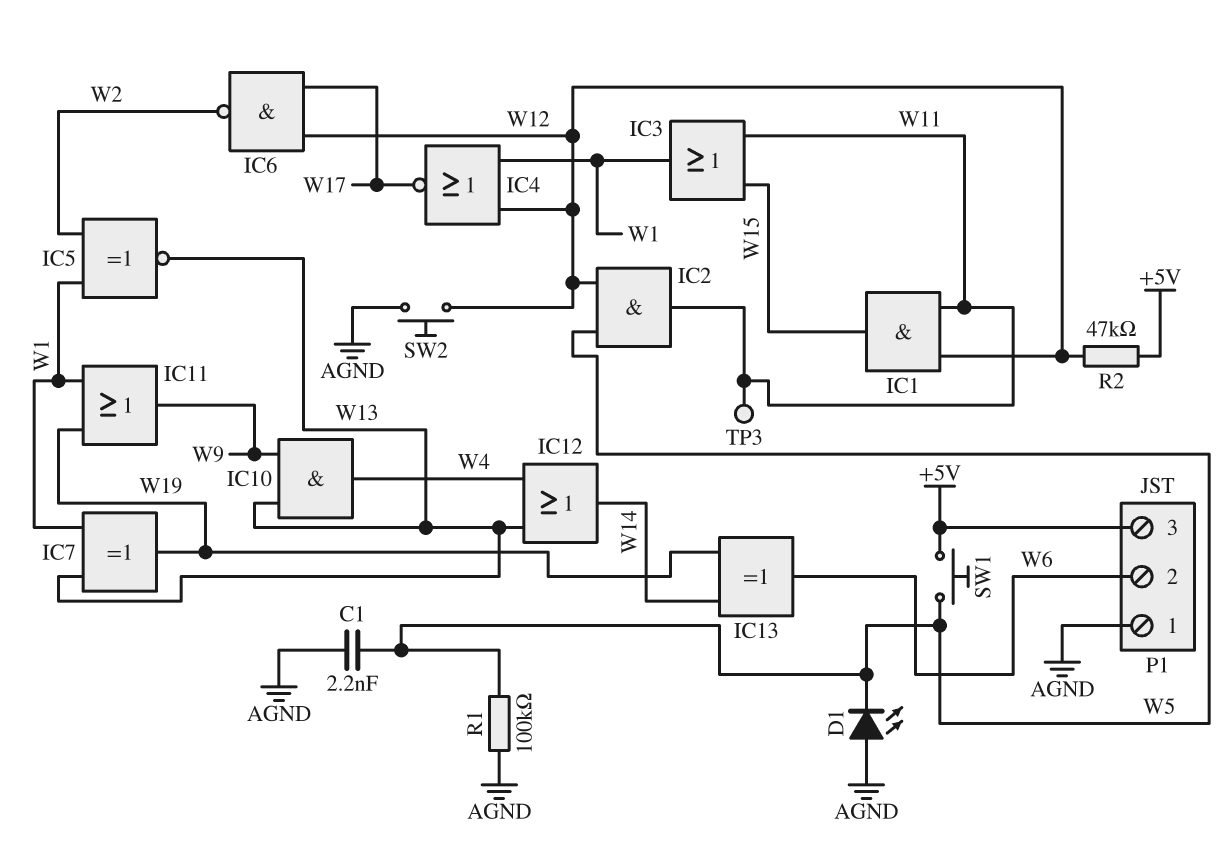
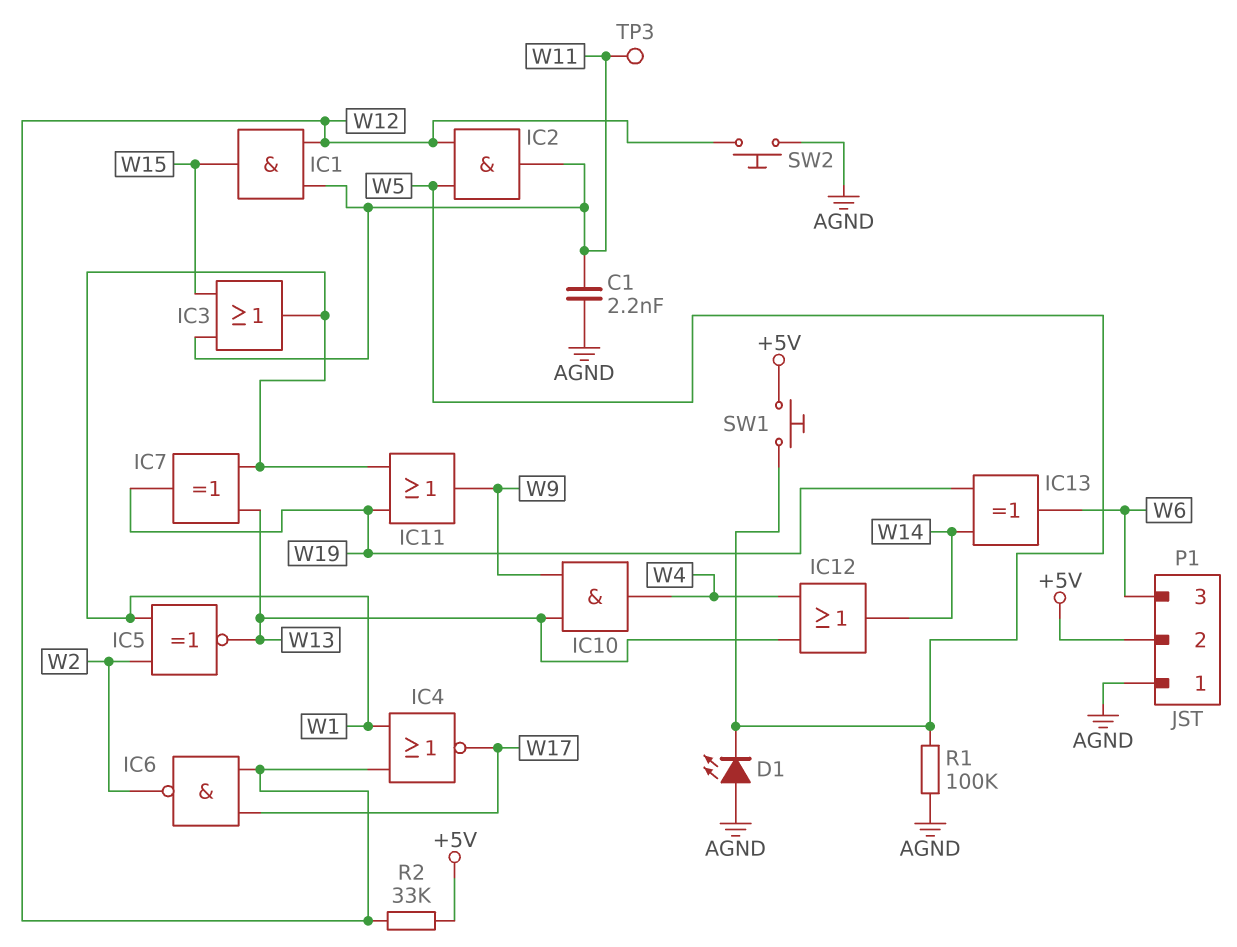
C1: 2.2nF (AGND, W5) -> 2.2nF (AGND, W11)
P1 pin 2: W6 -> +5V
P1 pin 3: +5V -> W6
R2: 47k (+5V, W12) -> 33k (+5V, W12)

